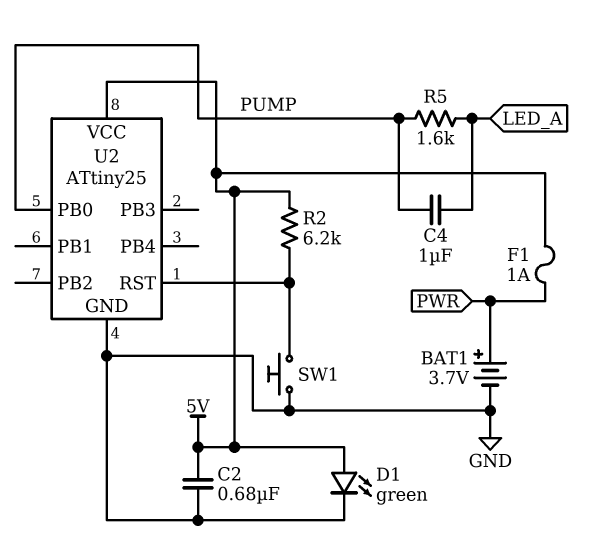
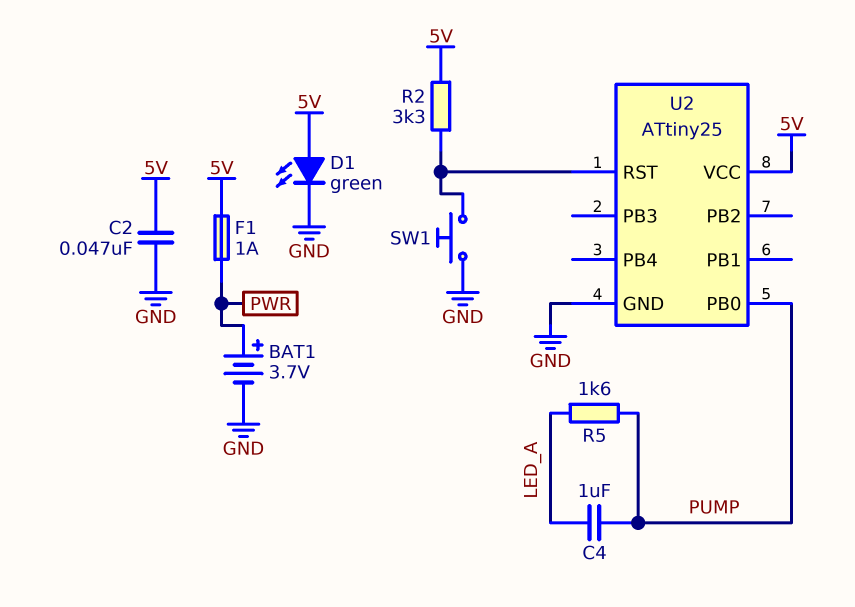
C2: 680nF (5V, GND) -> 47nF (5V, GND)
R2: 6.2k (5V, U2/RST) -> 3.3k (5V, U2/RST)

